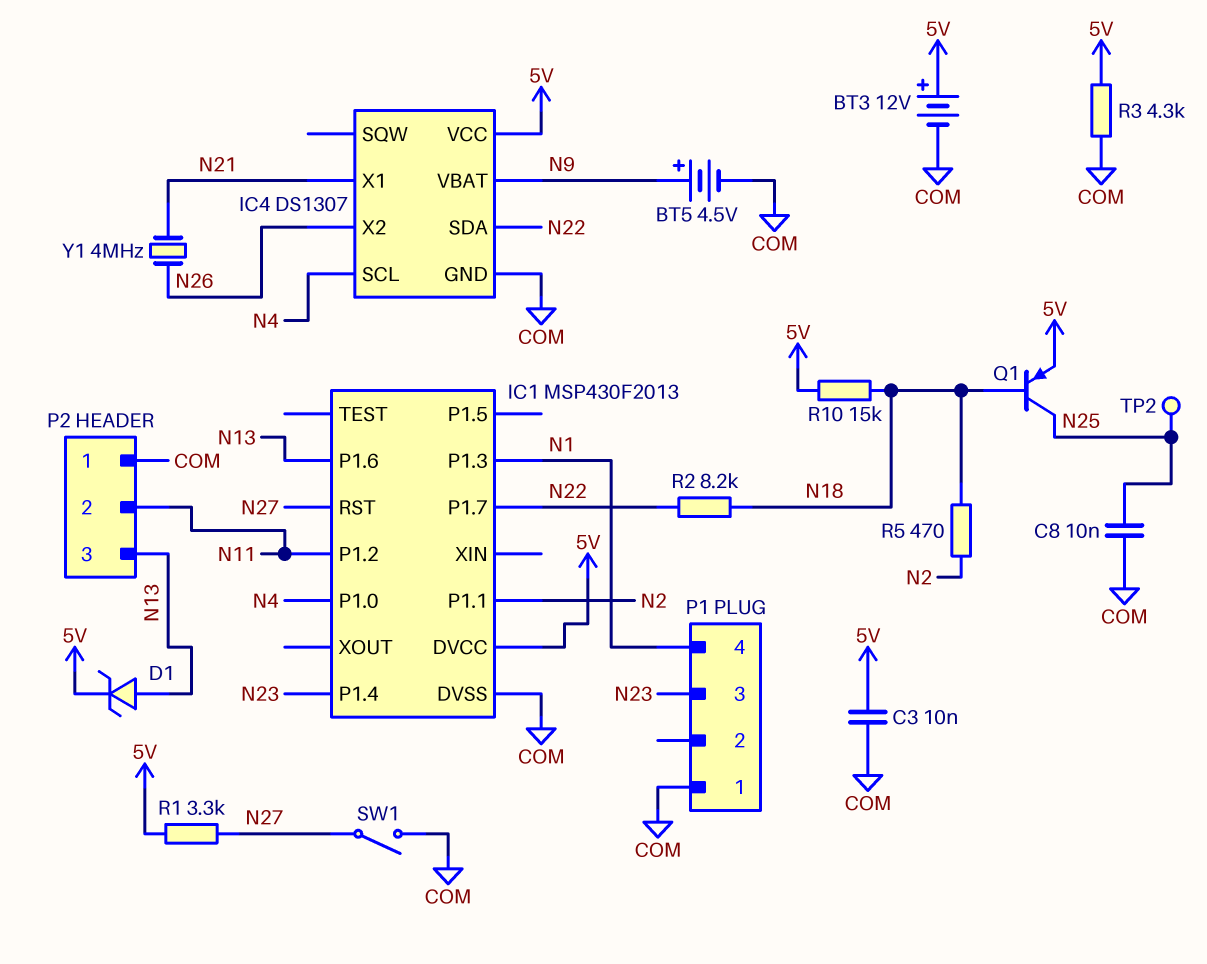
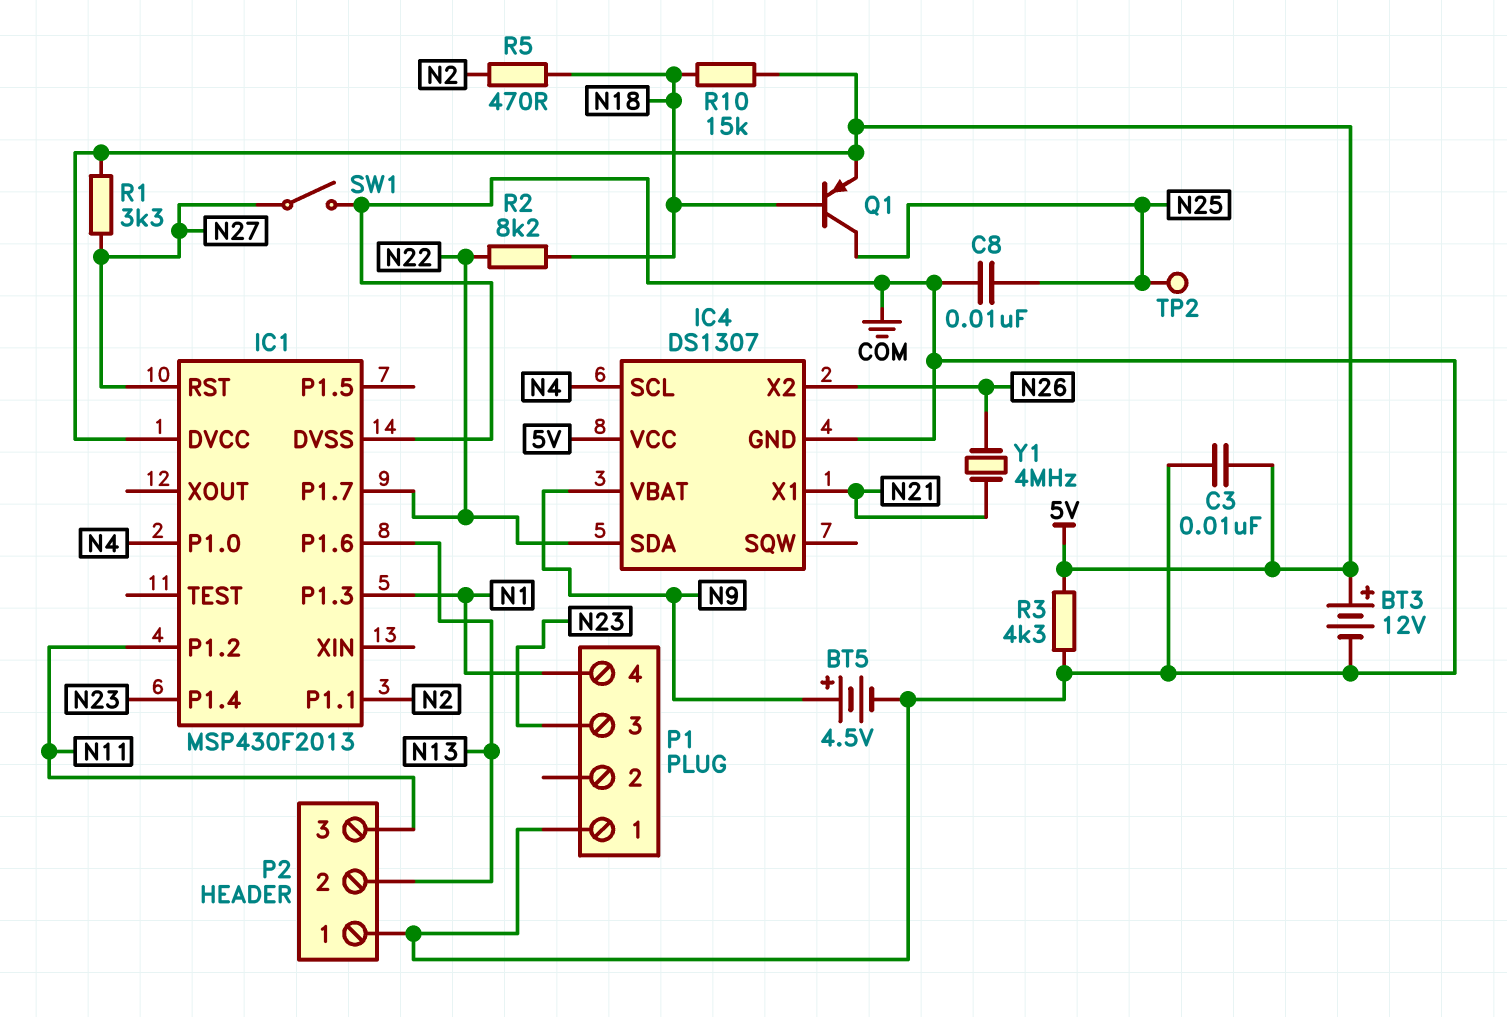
D1: zener (A N13, K 5V) -> none
P2 pin 2: N11 -> N13
P2 pin 3: N13 -> N11

